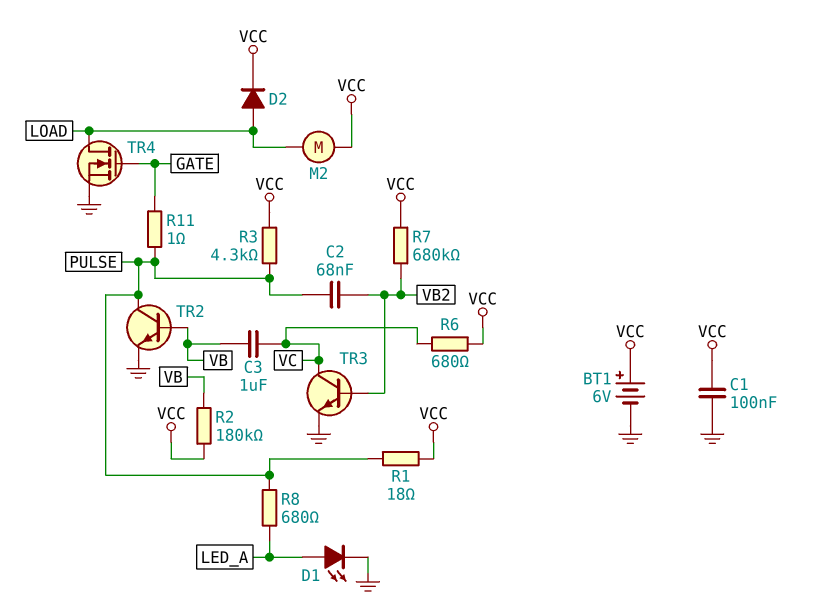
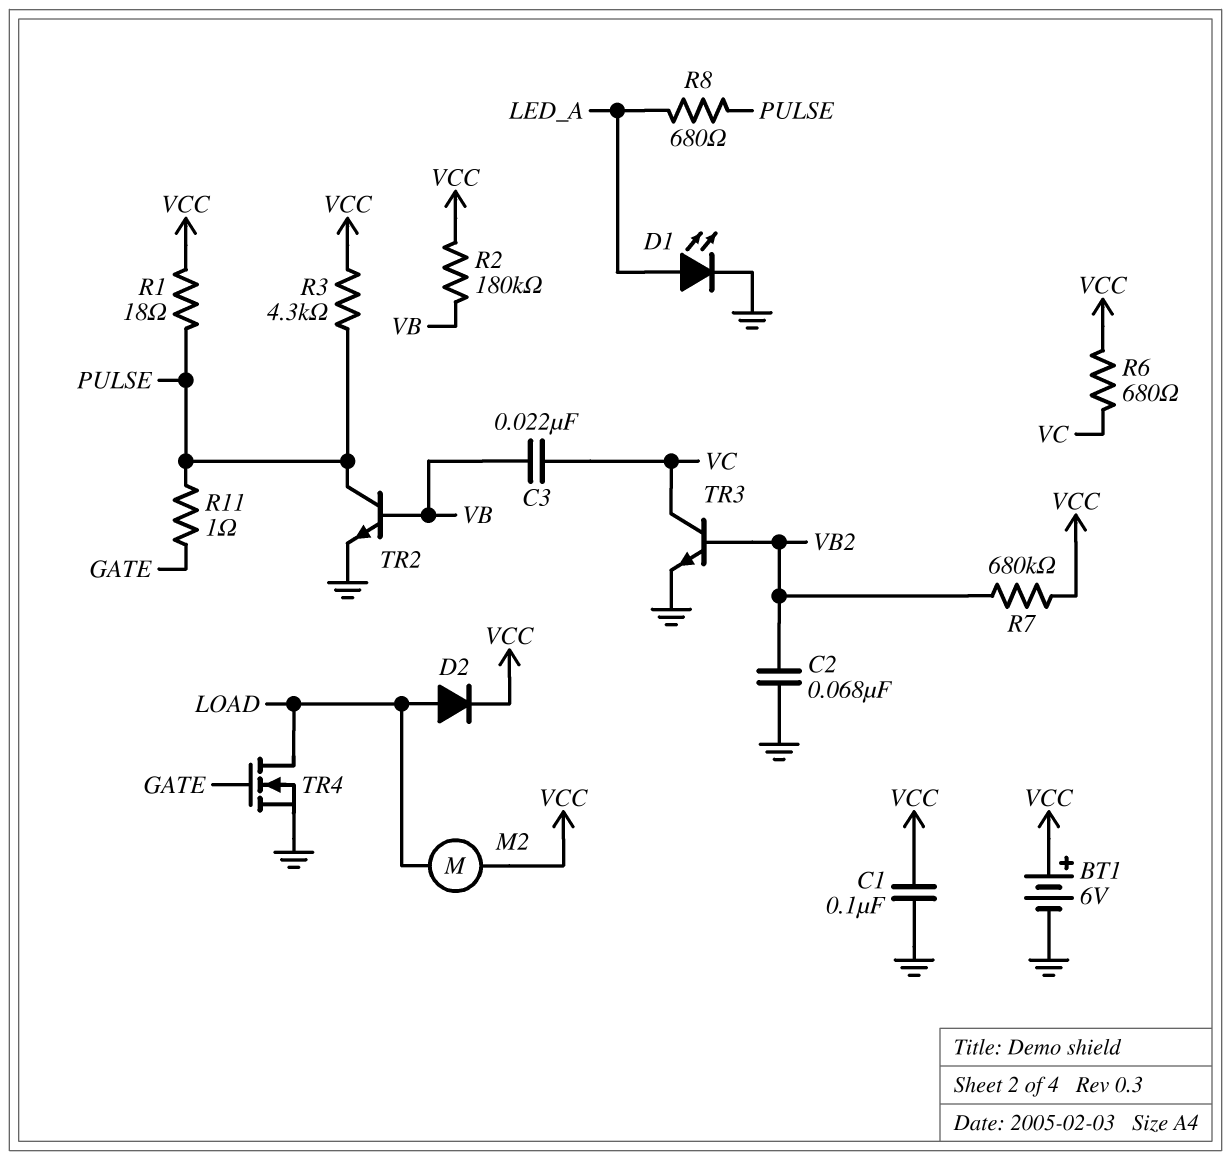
C2: 68nF (PULSE, VB2) -> 68nF (GND, VB2)
C3: 1uF (VB, VC) -> 22nF (VB, VC)

